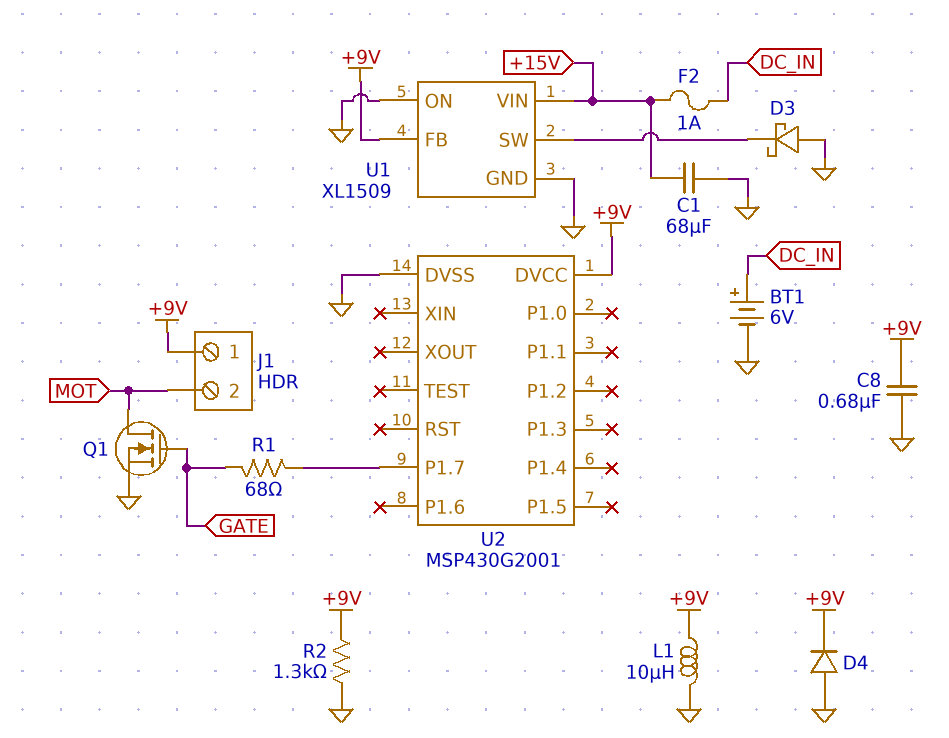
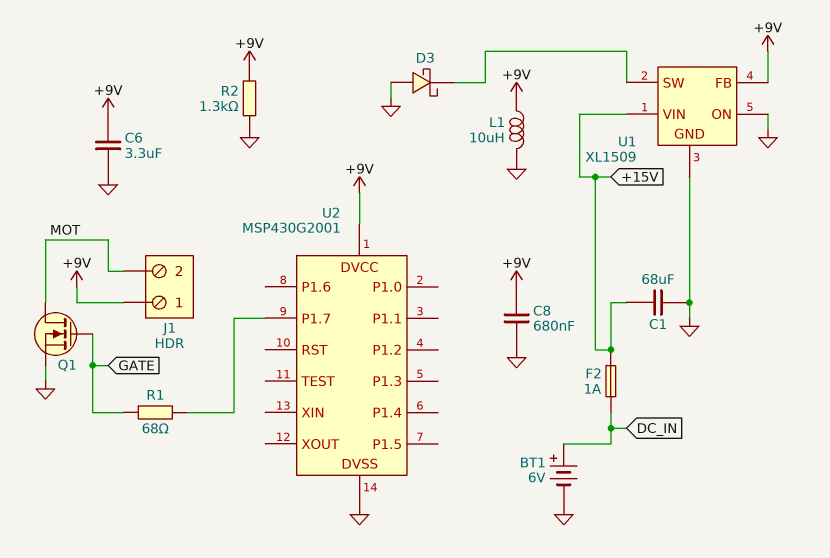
C6: none -> 3.3uF (+9V, GND)
D4: diode (A GND, K +9V) -> none

